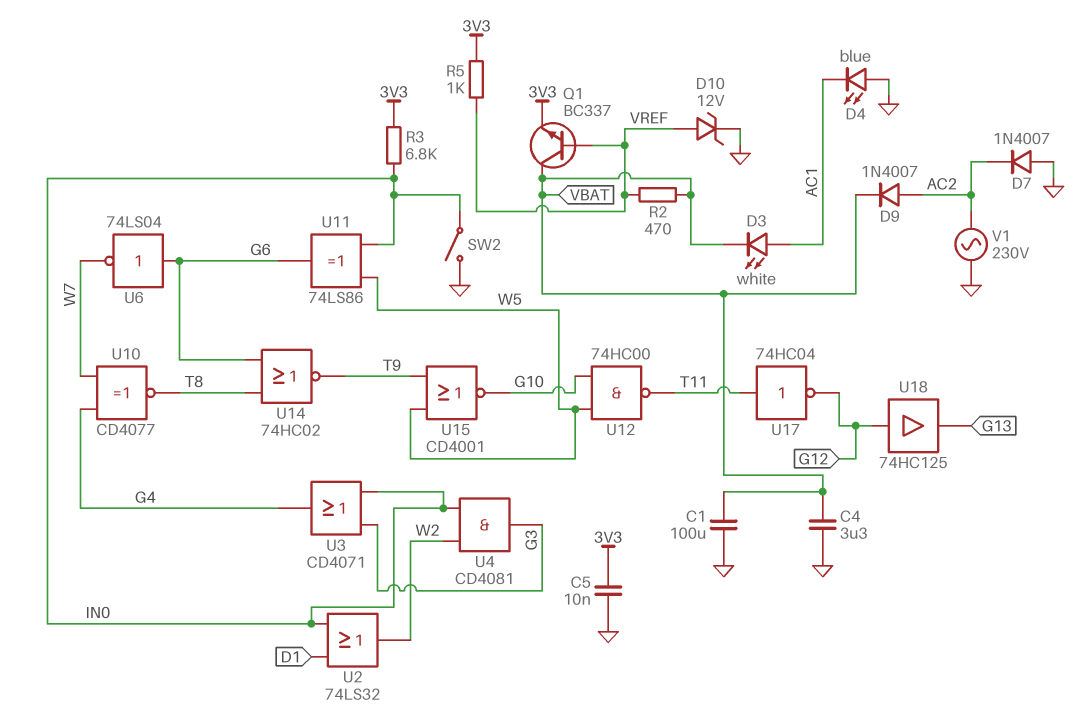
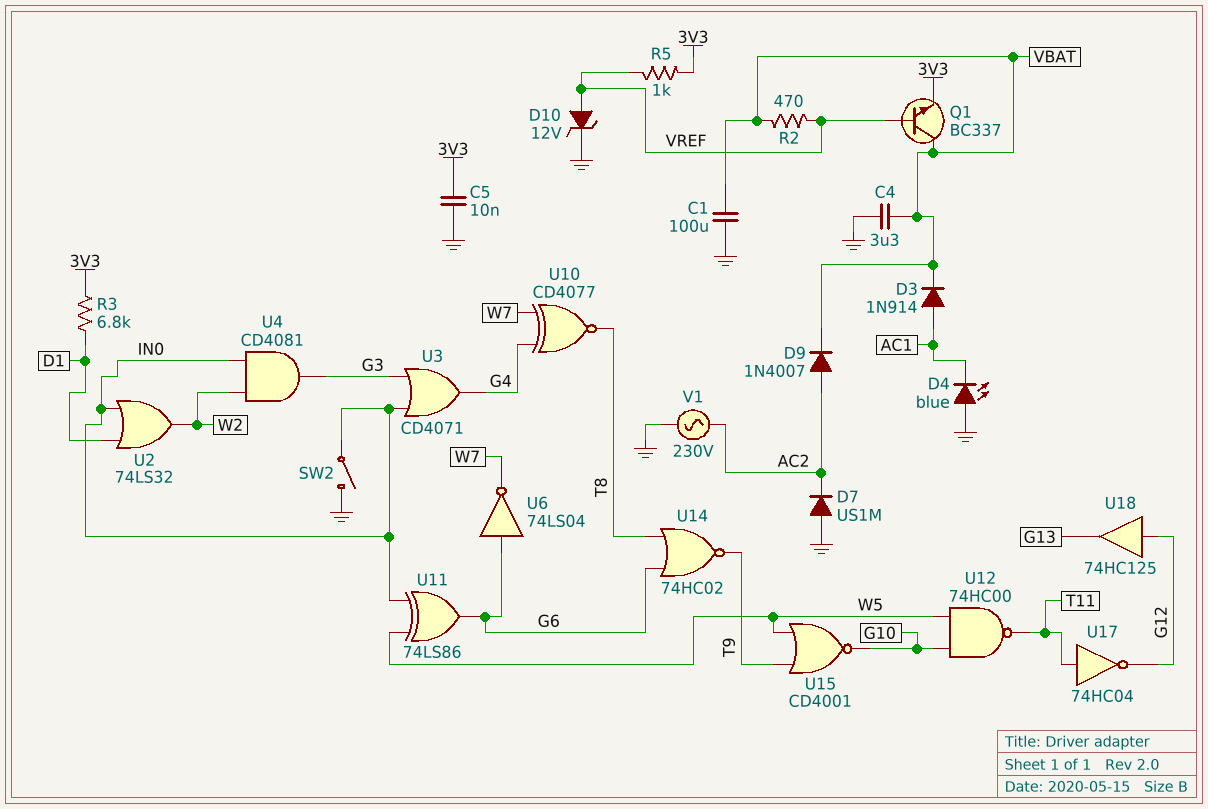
D3: LED white (A AC1, K VBAT) -> diode 1N914 (A AC1, K VBAT)
D7: diode 1N4007 (A GND, K AC2) -> diode US1M (A GND, K AC2)
R3: 6.8k (3V3, IN0) -> 6.8k (3V3, D1)

